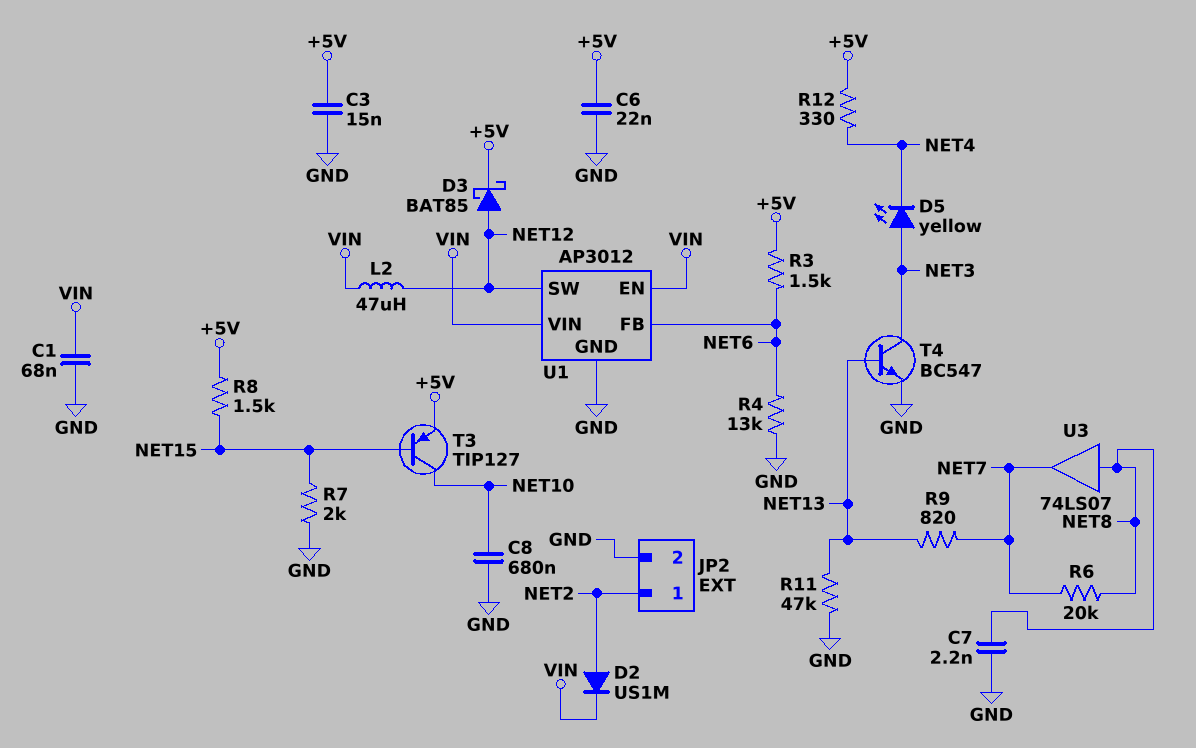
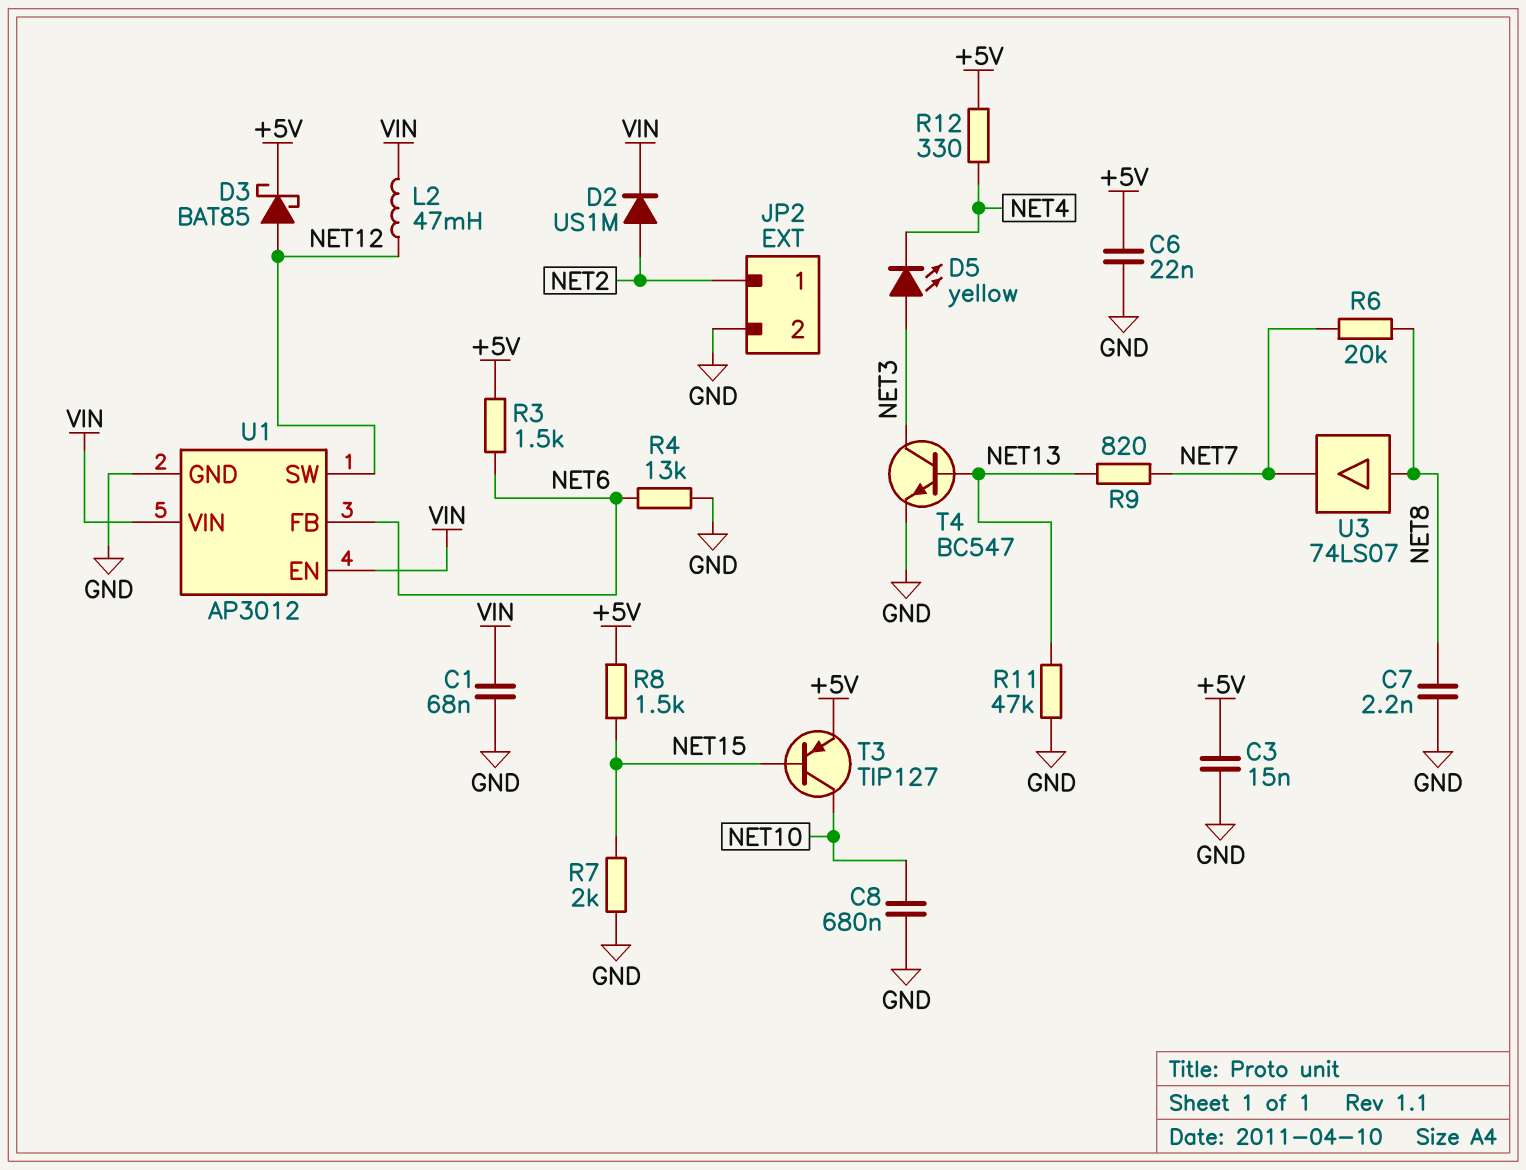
L2: 47uH (NET12, VIN) -> 47mH (NET12, VIN)

